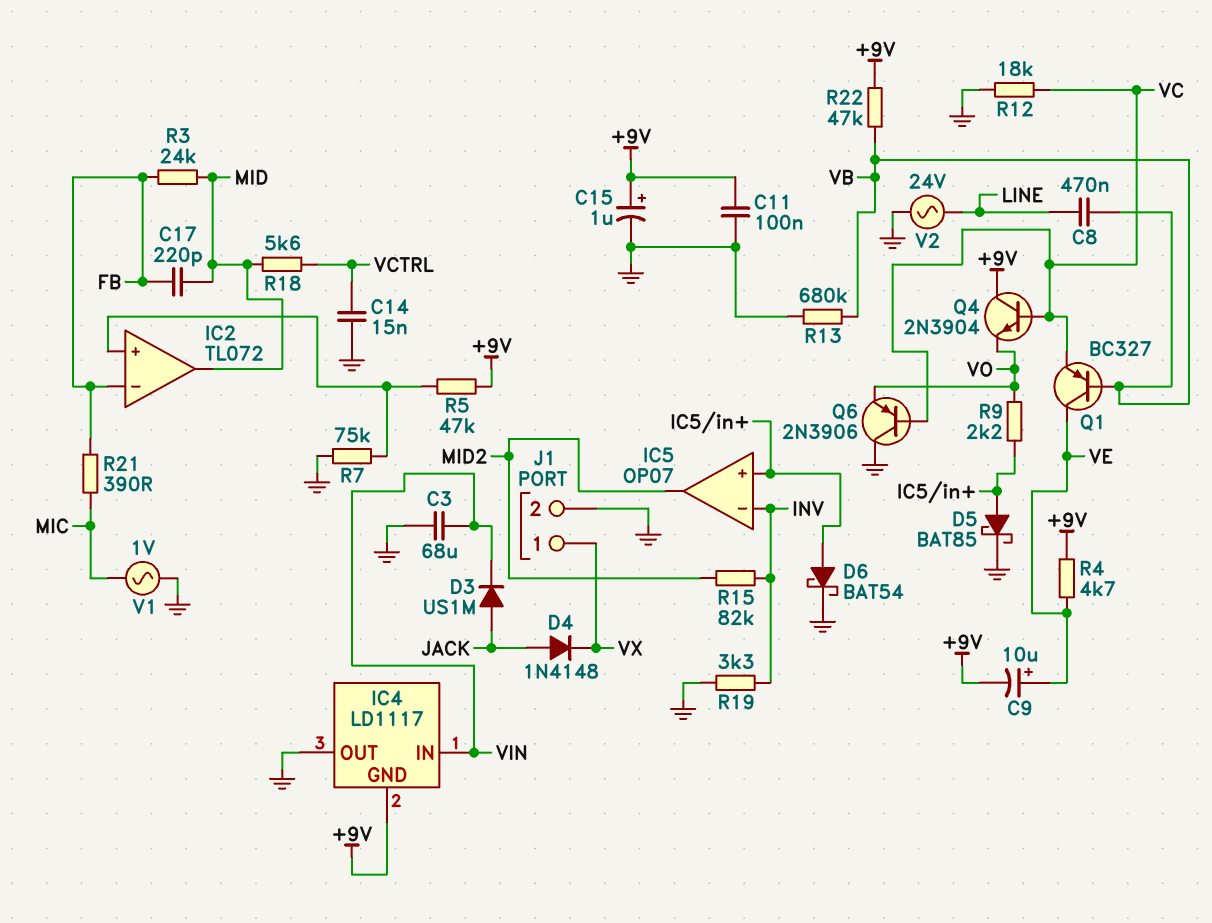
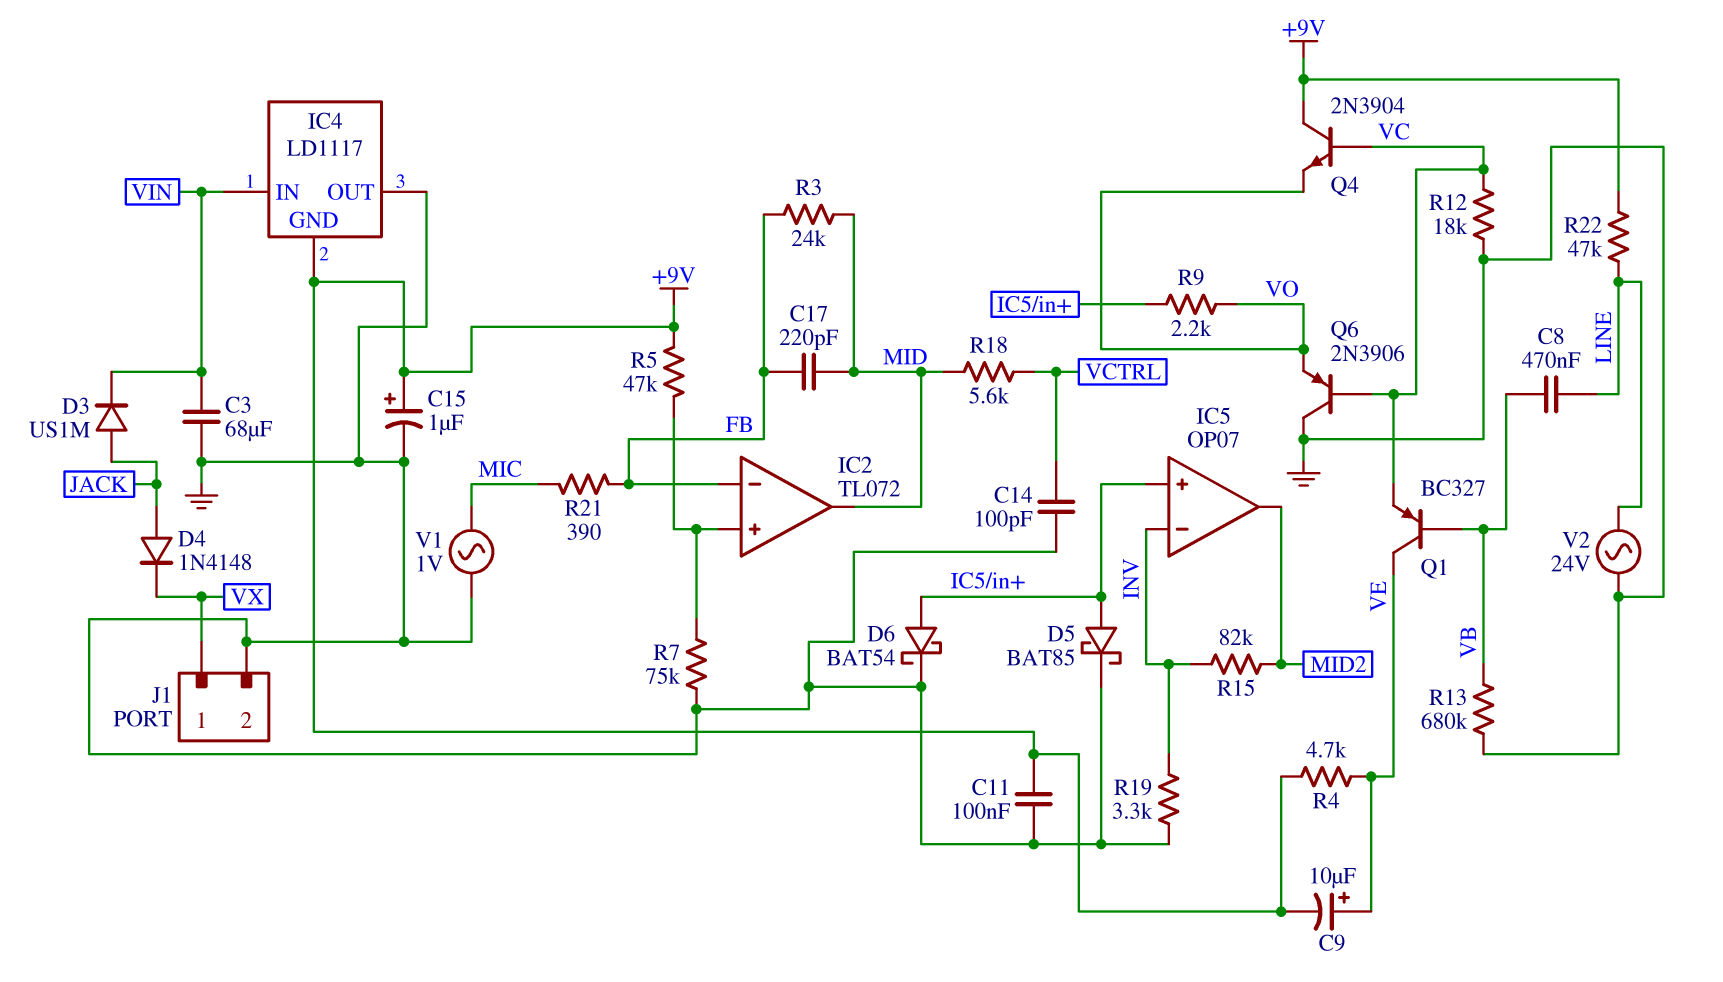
C14: 15nF (GND, VCTRL) -> 100pF (GND, VCTRL)
R22: 47k (+9V, VB) -> 47k (+9V, LINE)

